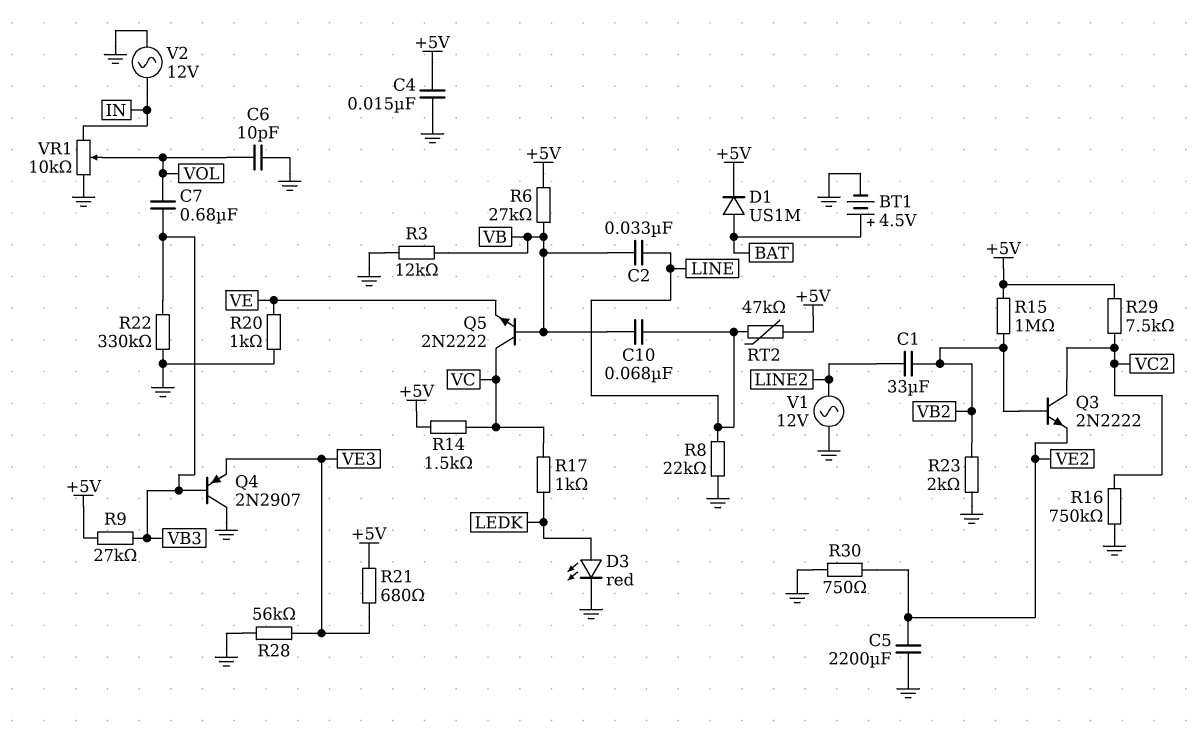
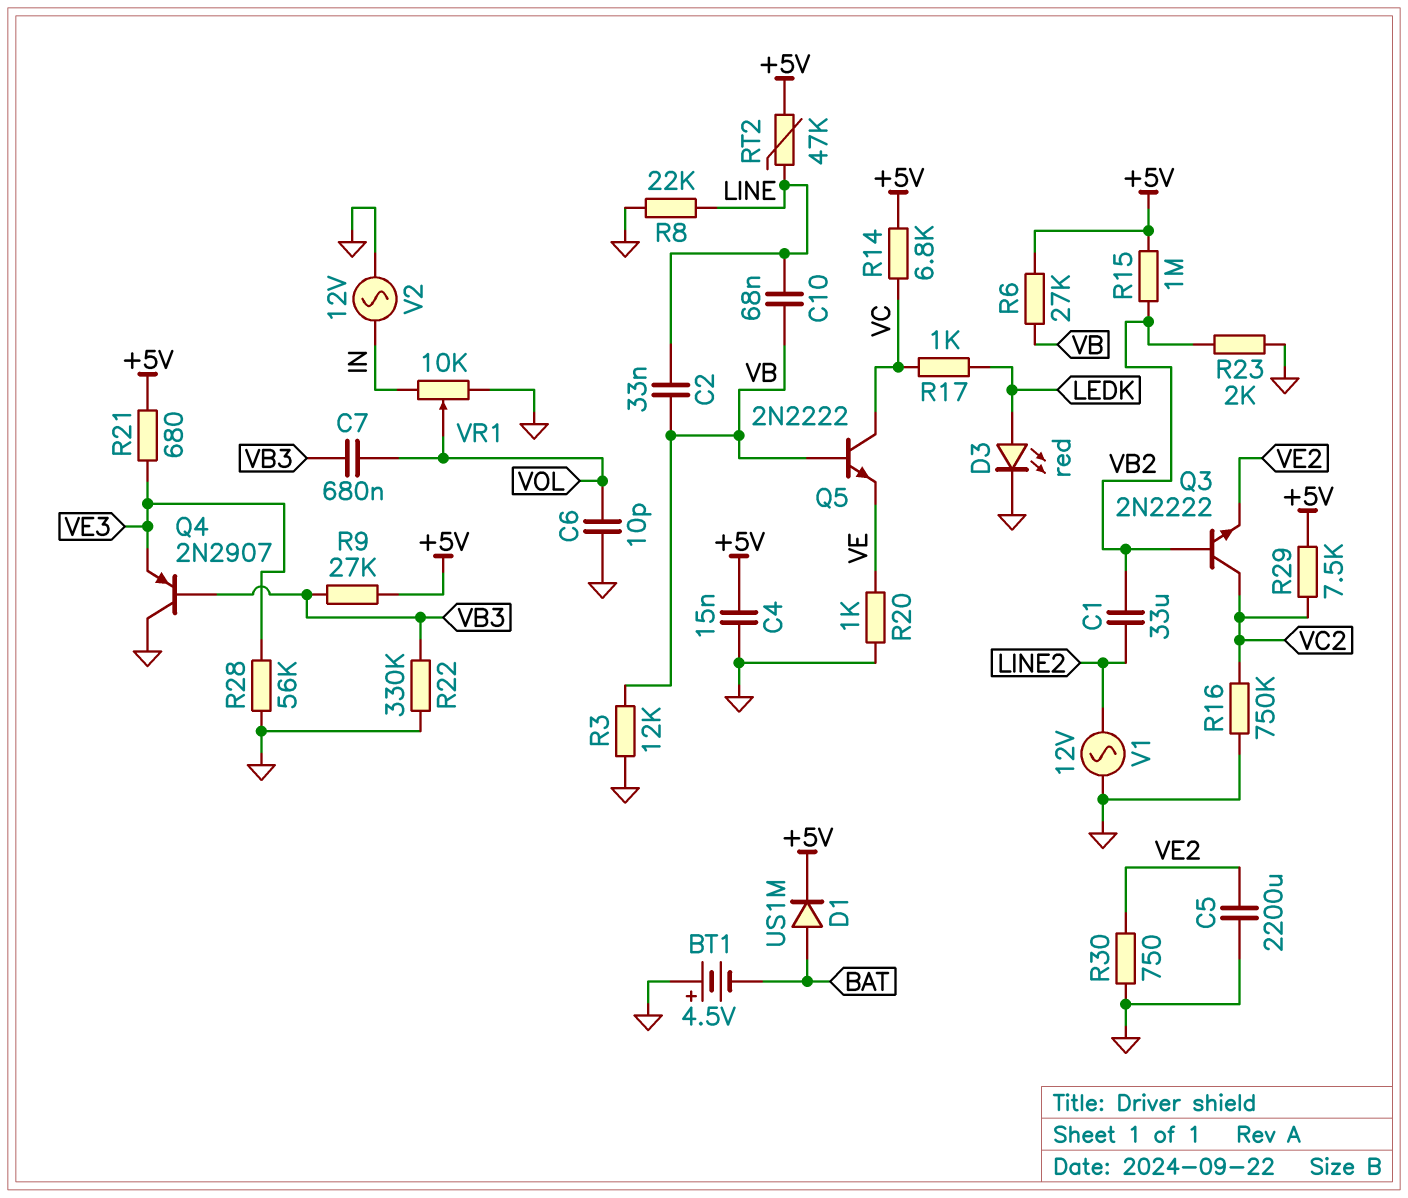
BT1: 4.5V (plus BAT, minus GND) -> 4.5V (plus GND, minus BAT)
R14: 1.5k (+5V, VC) -> 6.8k (+5V, VC)

